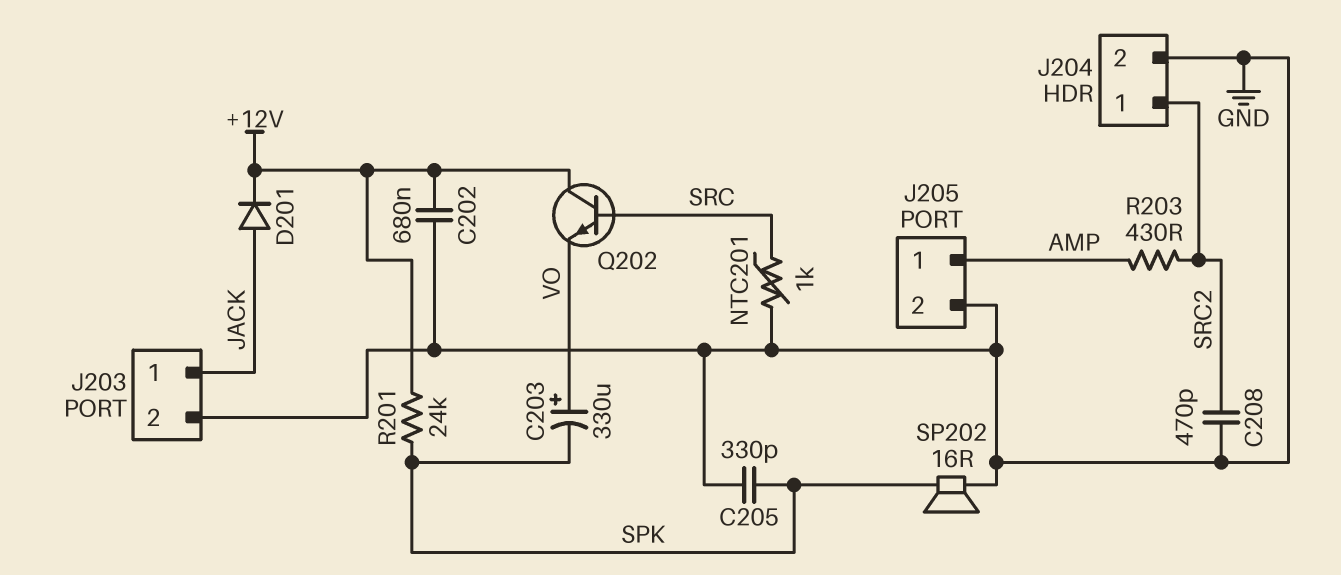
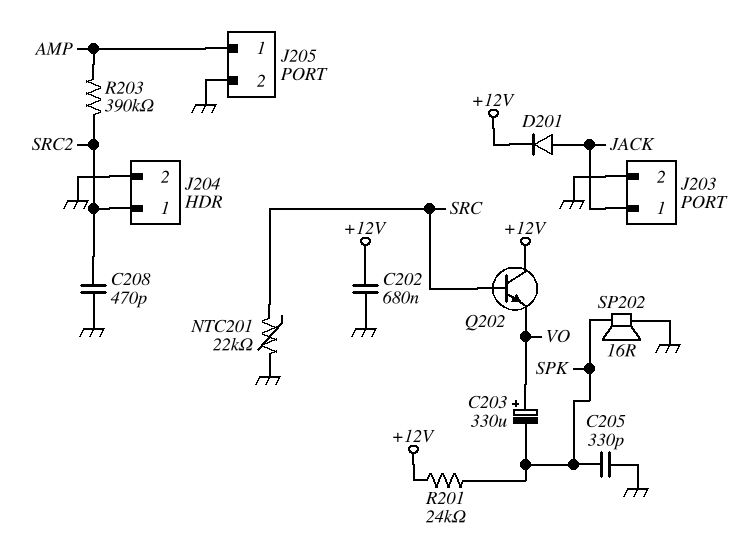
NTC201: 1k (GND, SRC) -> 22k (GND, SRC)
R203: 430 (AMP, SRC2) -> 390k (AMP, SRC2)

